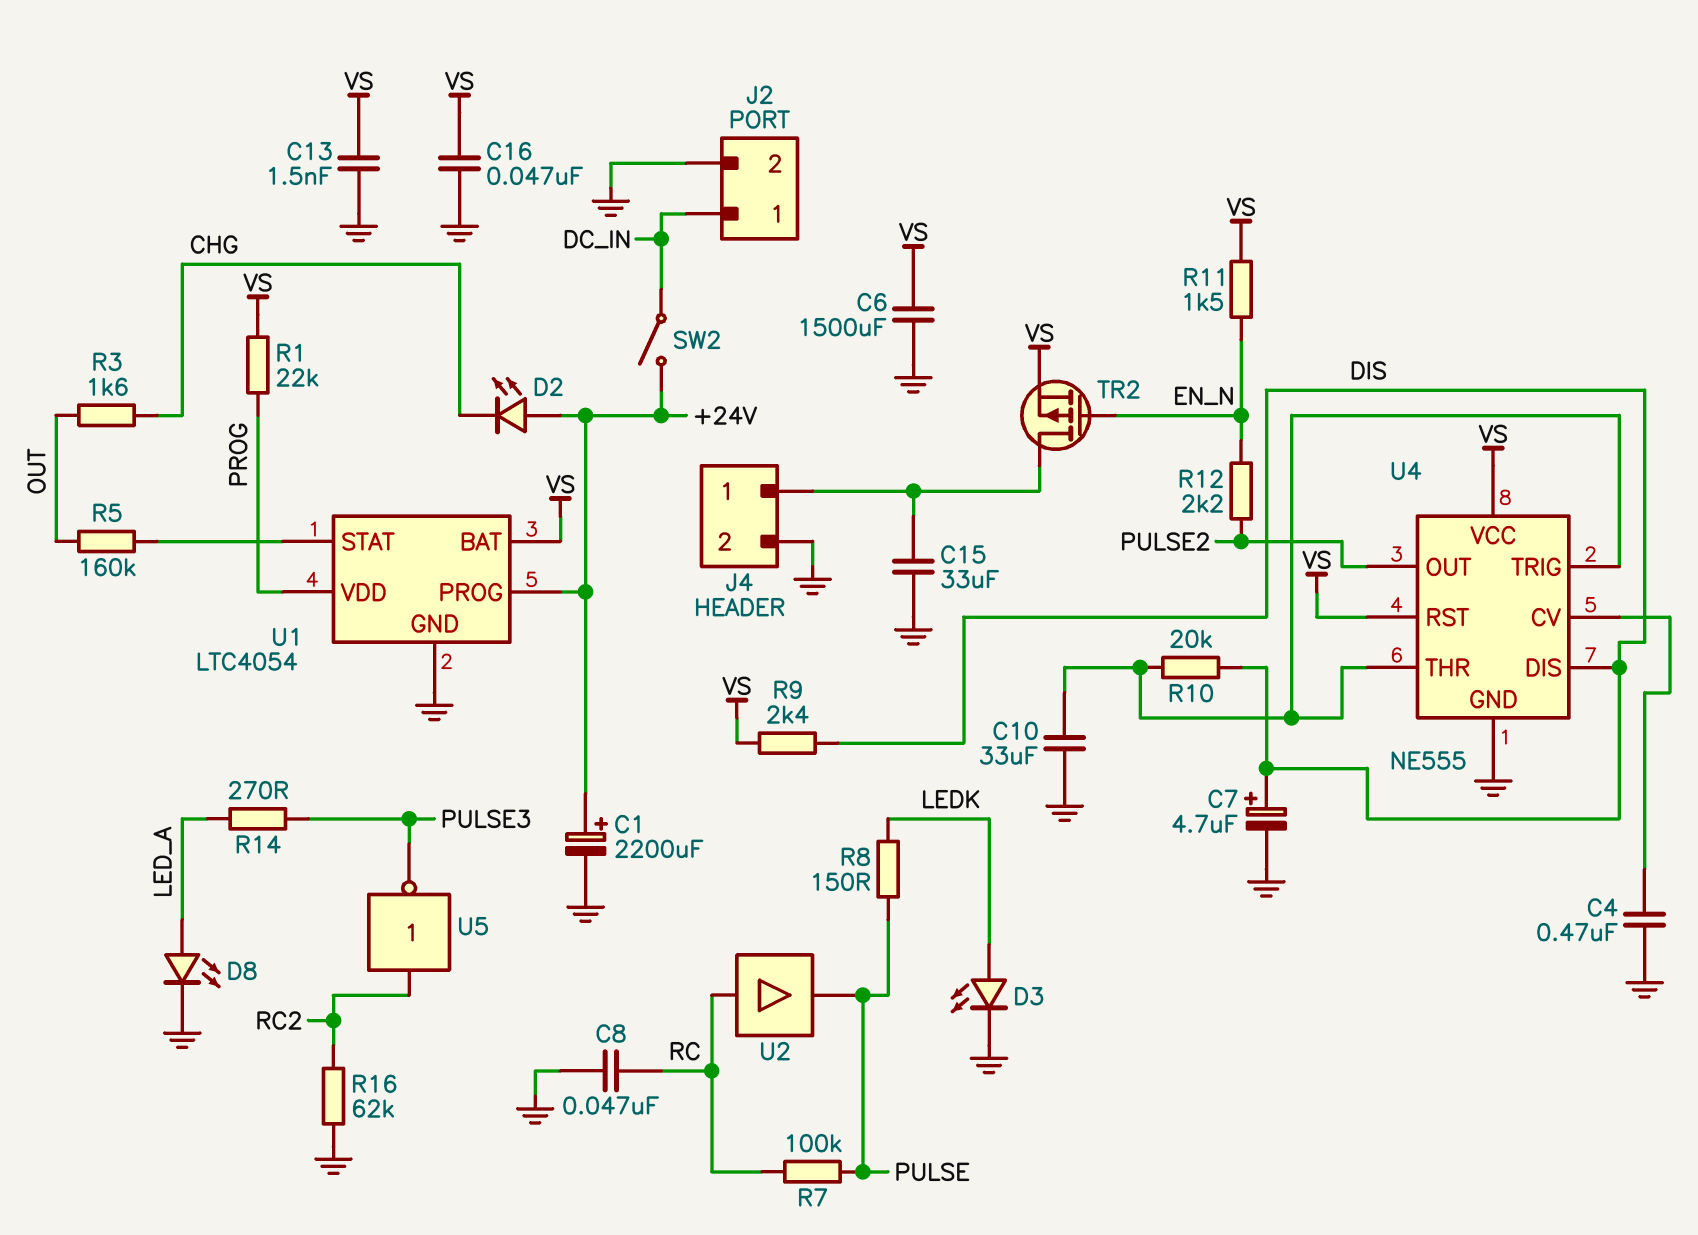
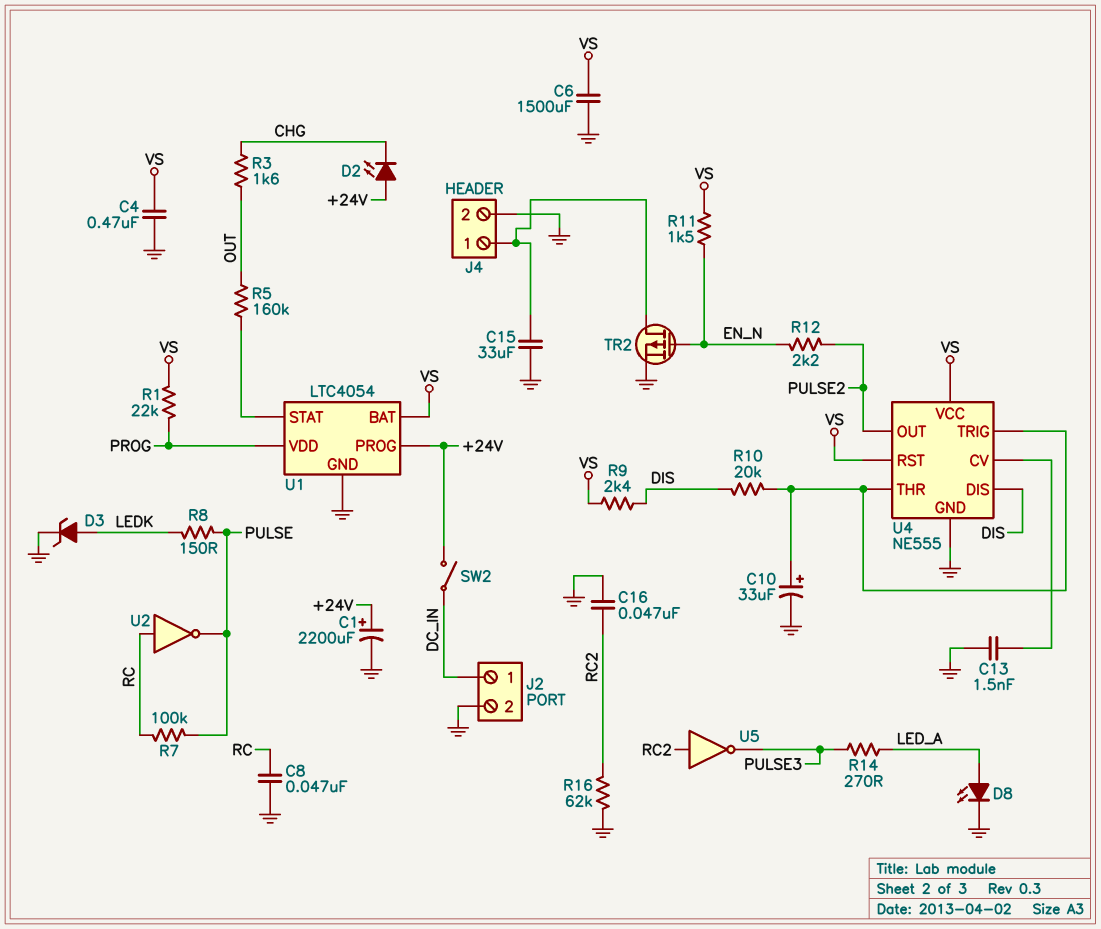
C4: 470nF (GND, U4/CV) -> 470nF (GND, VS)
C7: 4.7uF (plus DIS, minus GND) -> none
C10: 33uF (GND, U4/THR) -> 33uF (plus U4/THR, minus GND)
C13: 1.5nF (GND, VS) -> 1.5nF (GND, U4/CV)
C16: 47nF (GND, VS) -> 47nF (GND, RC2)
D3: LED (A LEDK, K GND) -> zener (A LEDK, K GND)
TR2: PMOS (G EN_N, D J4/1, S VS) -> PMOS (G EN_N, D J4/1, S GND)
U2: buffer (in RC, out PULSE) -> NOT (in RC, out PULSE)

